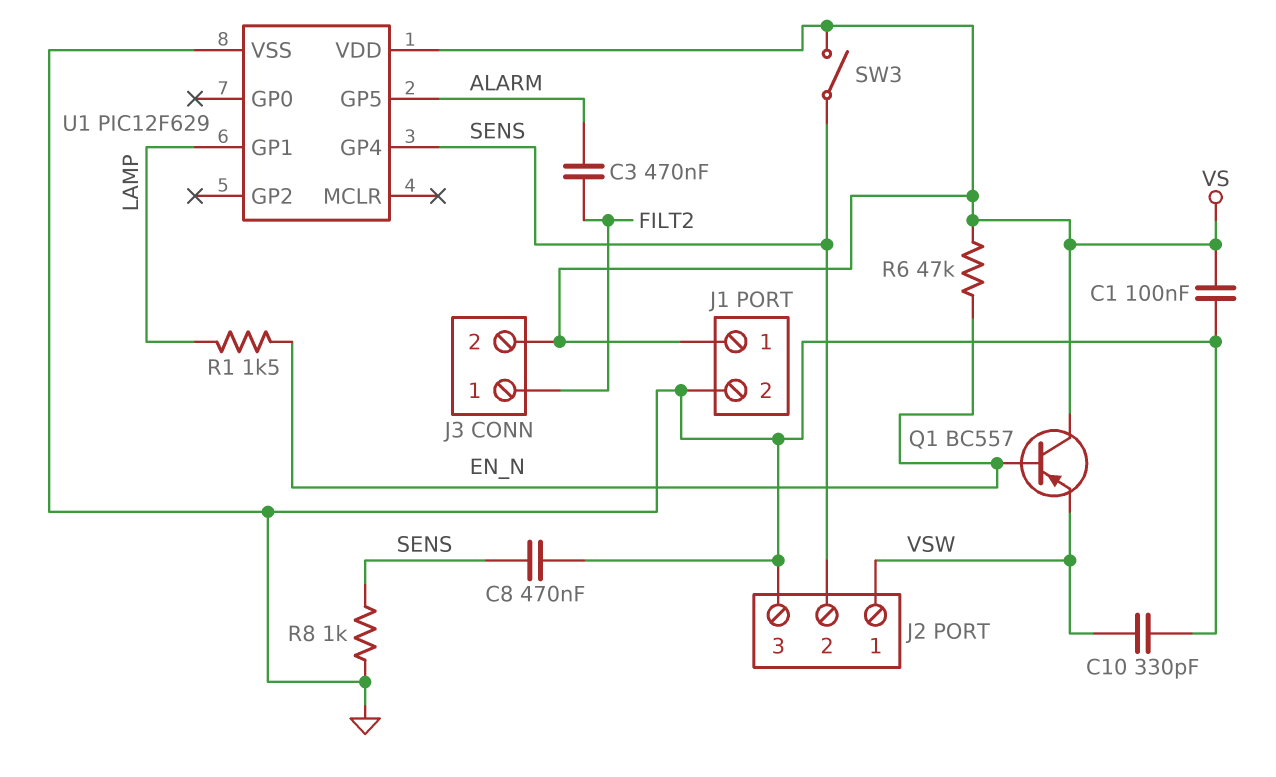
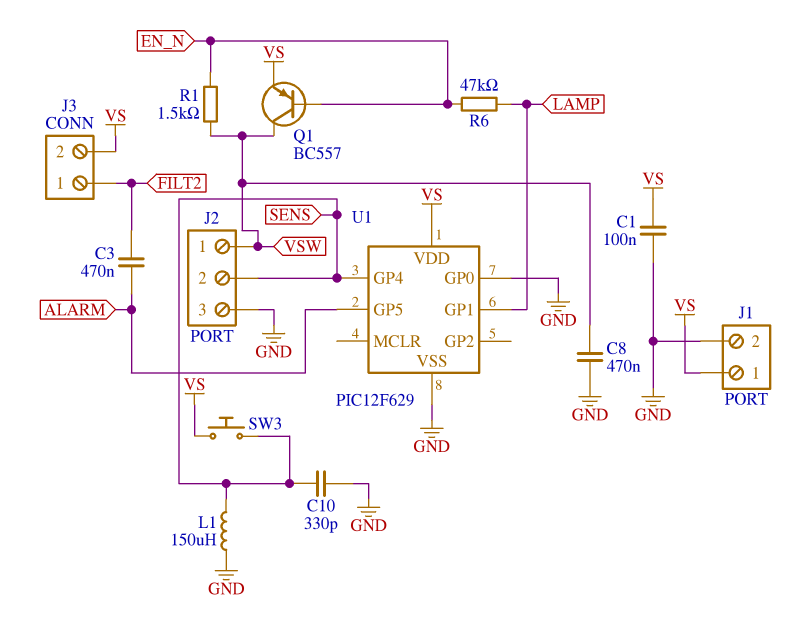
C8: 470nF (GND, SENS) -> 470nF (GND, VSW)
C10: 330pF (GND, VSW) -> 330pF (GND, SENS)
L1: none -> 150uH (GND, SENS)
Q1: PNP BC557 (B EN_N, C VS, E VSW) -> PNP BC557 (B EN_N, C VSW, E VS)
R1: 1.5k (EN_N, LAMP) -> 1.5k (EN_N, VSW)
R6: 47k (EN_N, VS) -> 47k (EN_N, LAMP)
R8: 1k (GND, SENS) -> none
SW3: switch (SENS, VS) -> button (SENS, VS)
U1 pin GP0: none -> GND

